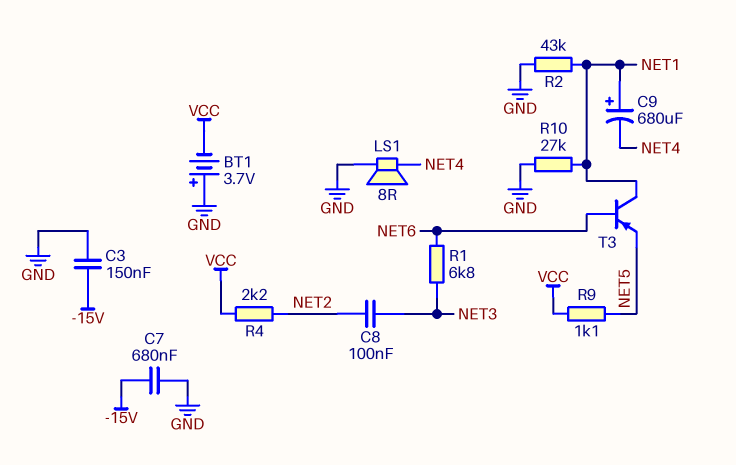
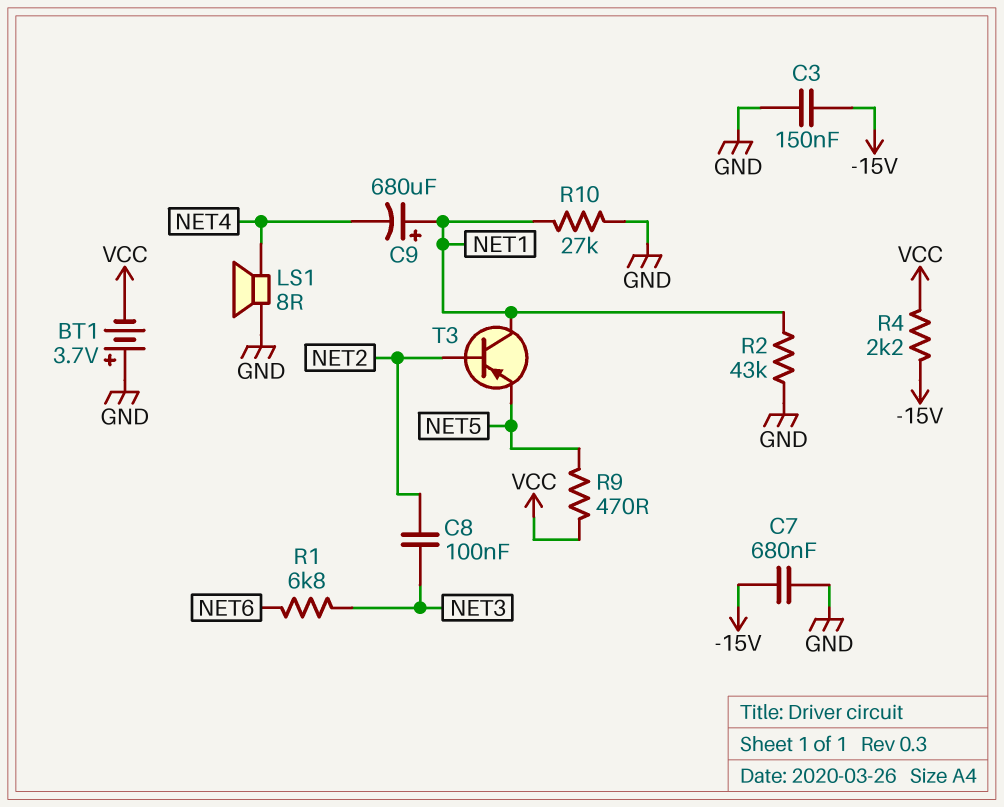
R4: 2.2k (NET2, VCC) -> 2.2k (-15V, VCC)
R9: 1.1k (NET5, VCC) -> 470 (NET5, VCC)
T3: PNP (B NET6, C NET1, E NET5) -> PNP (B NET2, C NET1, E NET5)

